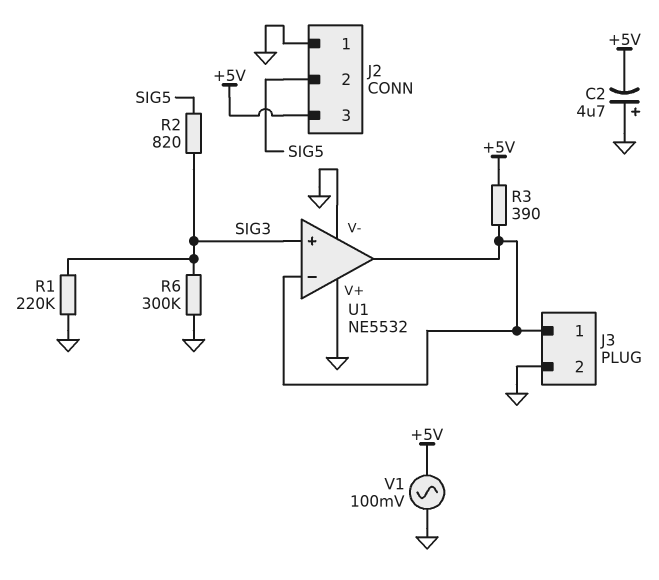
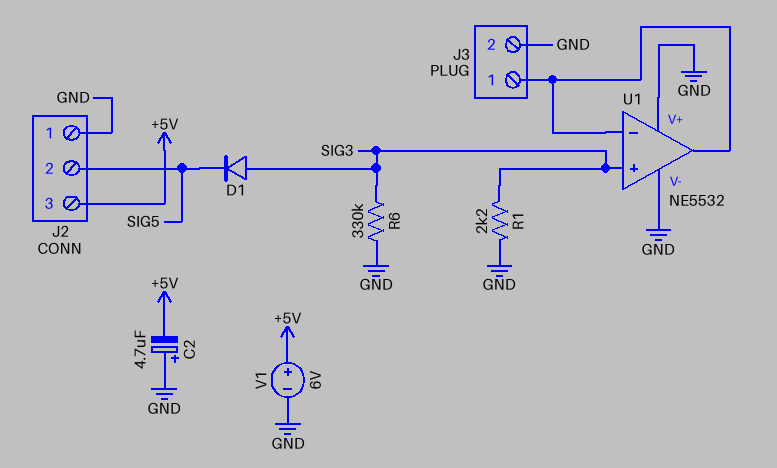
D1: none -> diode (A SIG3, K SIG5)
R1: 220k (GND, SIG3) -> 2.2k (GND, SIG3)
R2: 820 (SIG3, SIG5) -> none
R3: 390 (+5V, J3/1) -> none
R6: 300k (GND, SIG3) -> 330k (GND, SIG3)
V1: AC 100mV (+5V, GND) -> 6V (plus +5V, minus GND)

